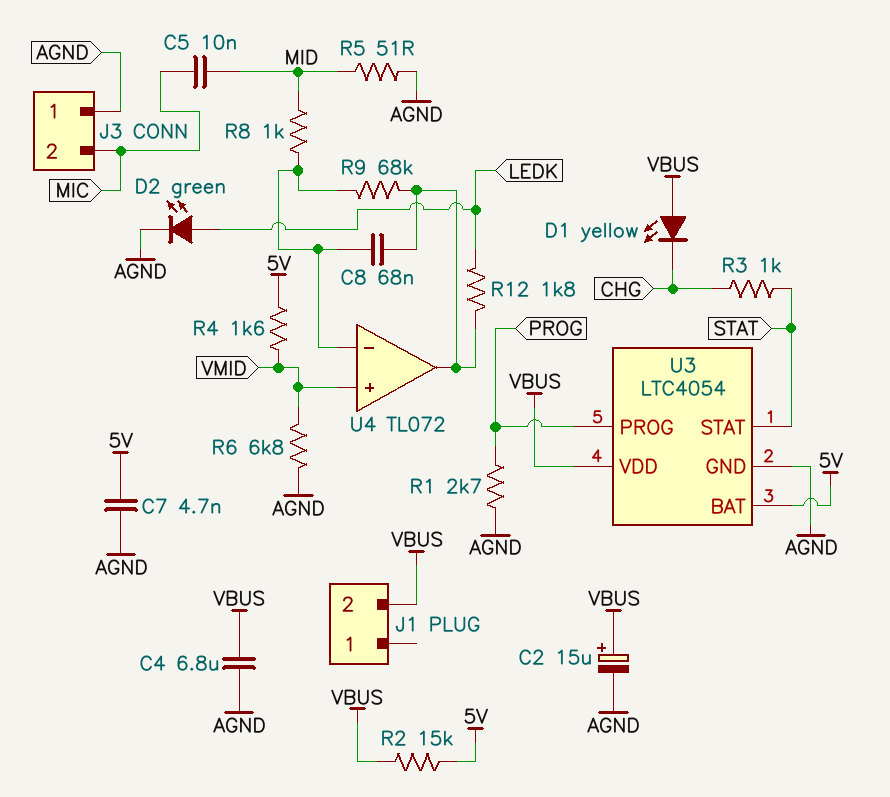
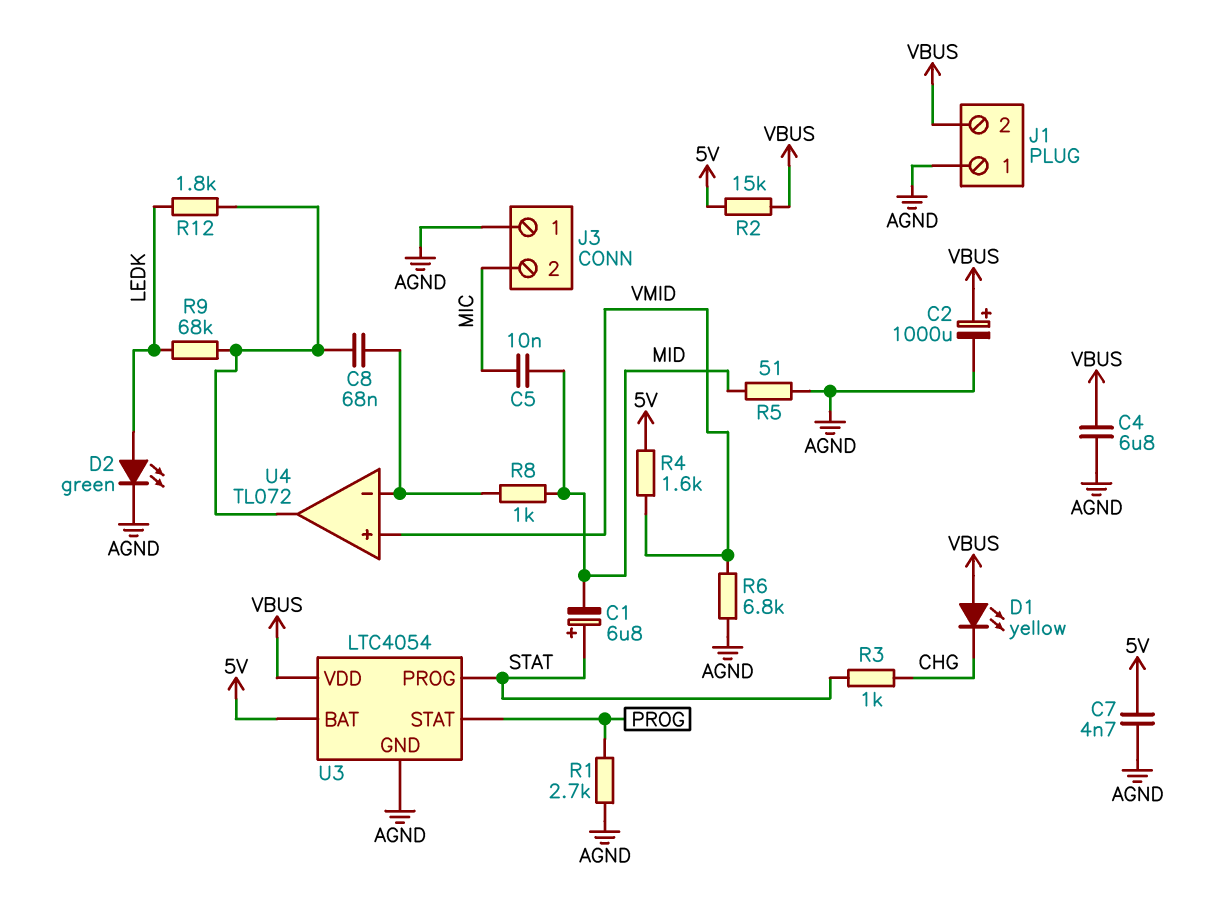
C1: none -> 6.8uF (plus STAT, minus MID)
C2: 15uF (plus VBUS, minus AGND) -> 1000uF (plus VBUS, minus AGND)
J1 pin 1: none -> AGND
R9: 68k (U4/in-, U4/out) -> 68k (LEDK, U4/out)
U3 pin PROG: PROG -> STAT
U3 pin STAT: STAT -> PROG

